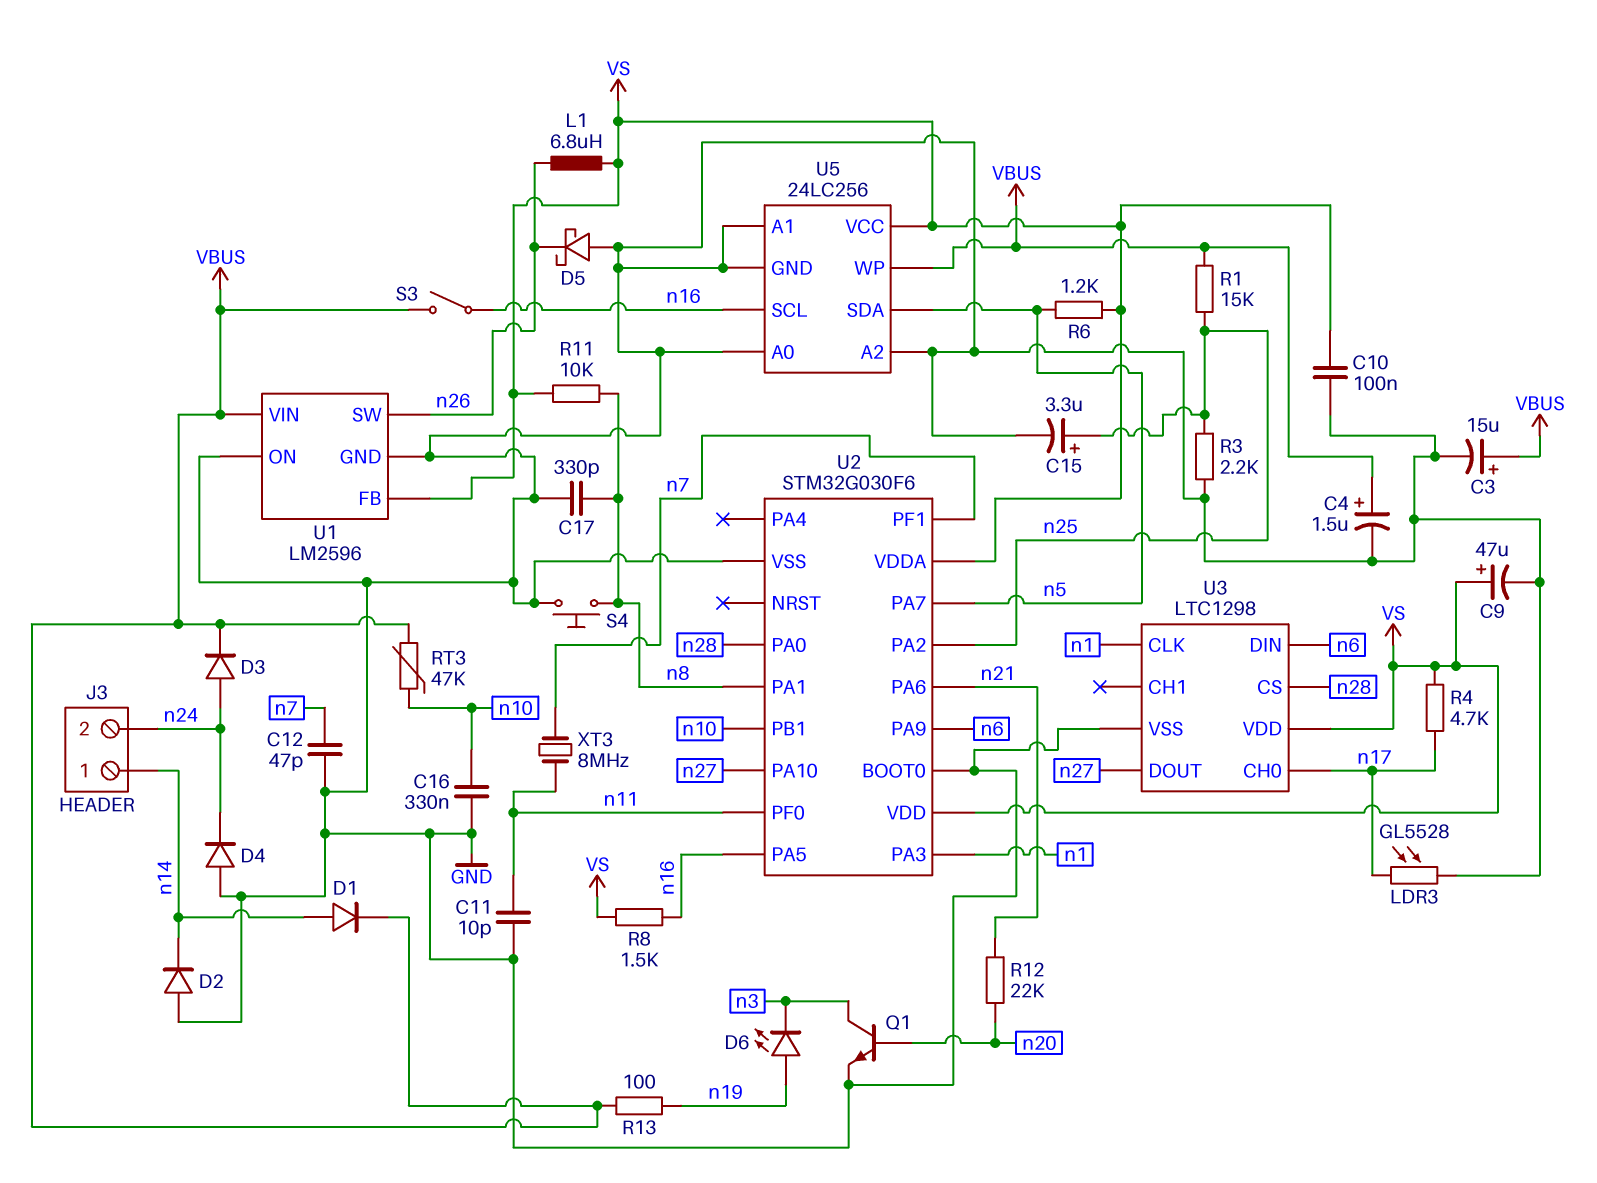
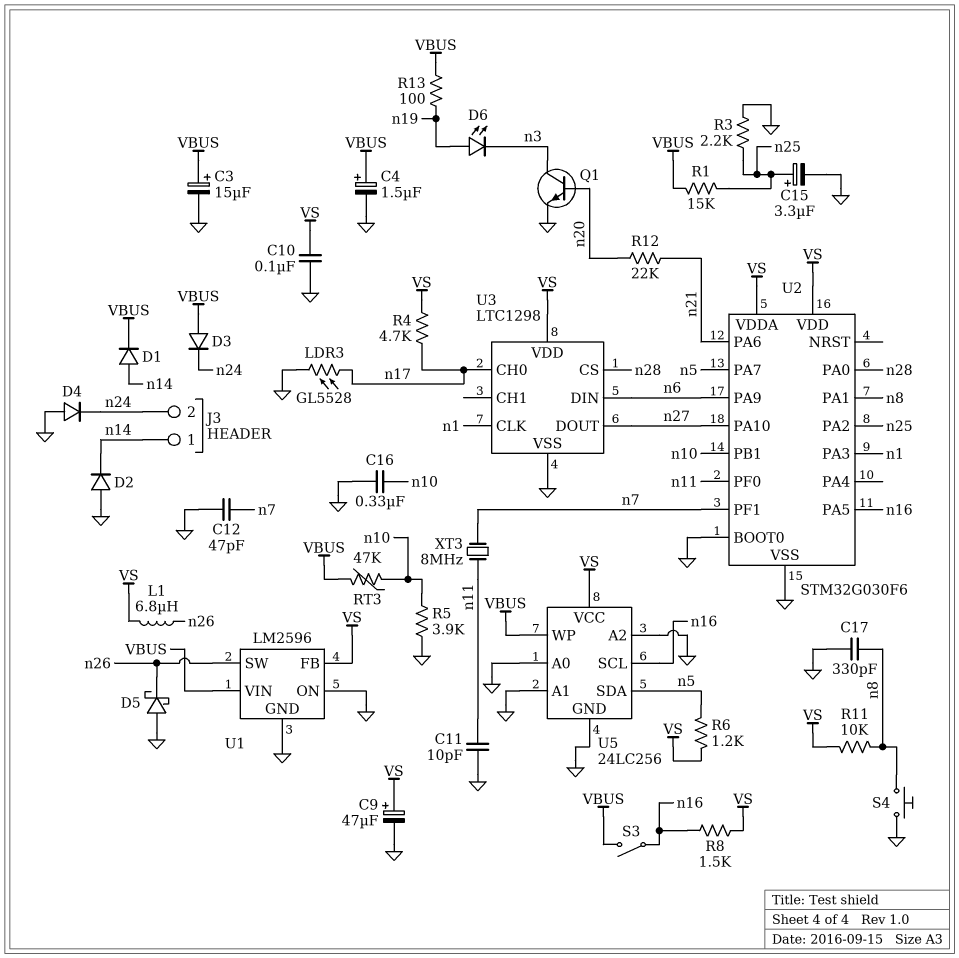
D3: diode (A n24, K VBUS) -> diode (A VBUS, K n24)
R5: none -> 3.9k (GND, n10)

